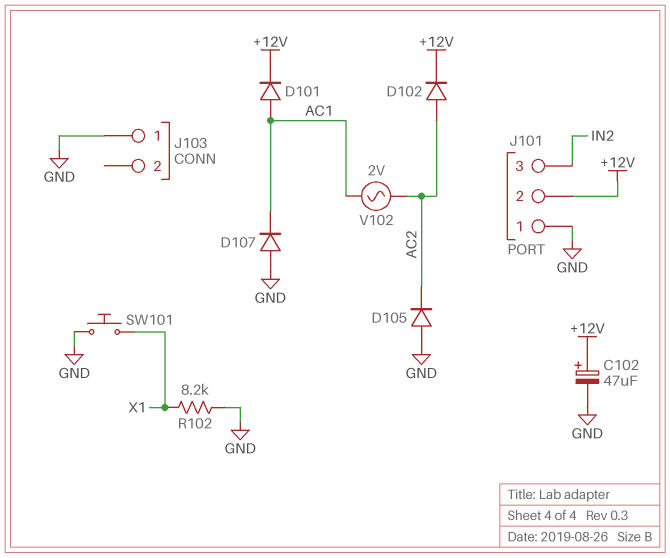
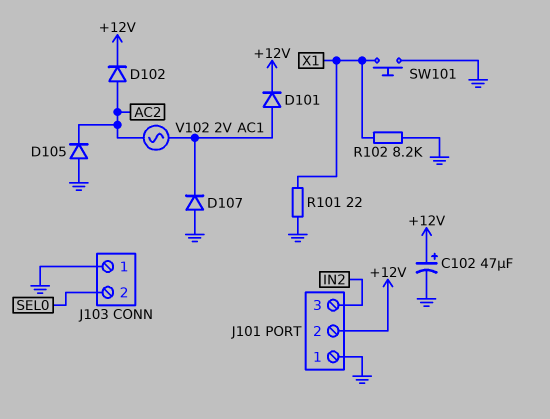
J103 pin 2: none -> SEL0
R101: none -> 22 (GND, X1)

